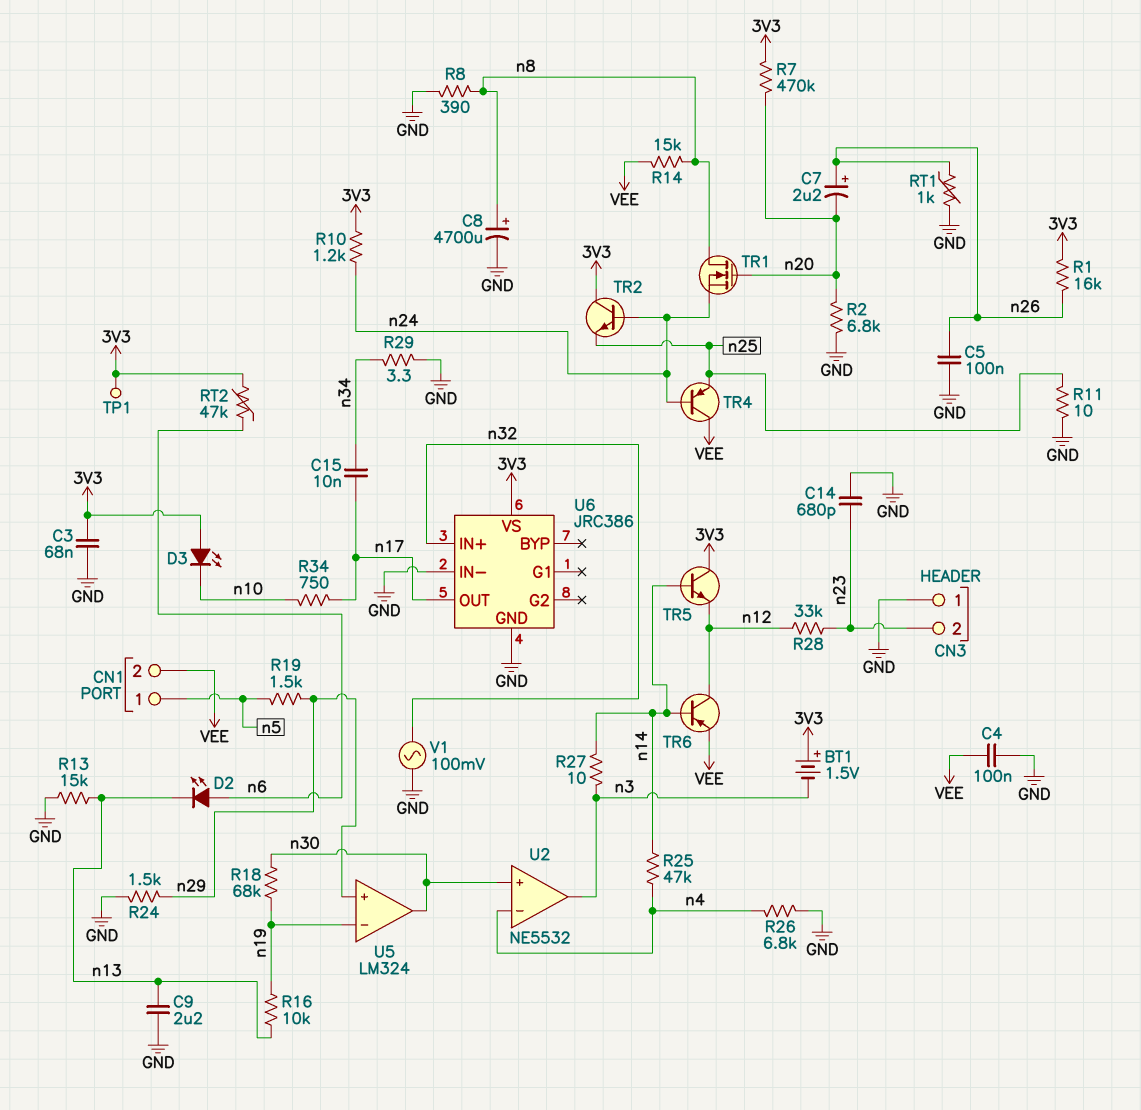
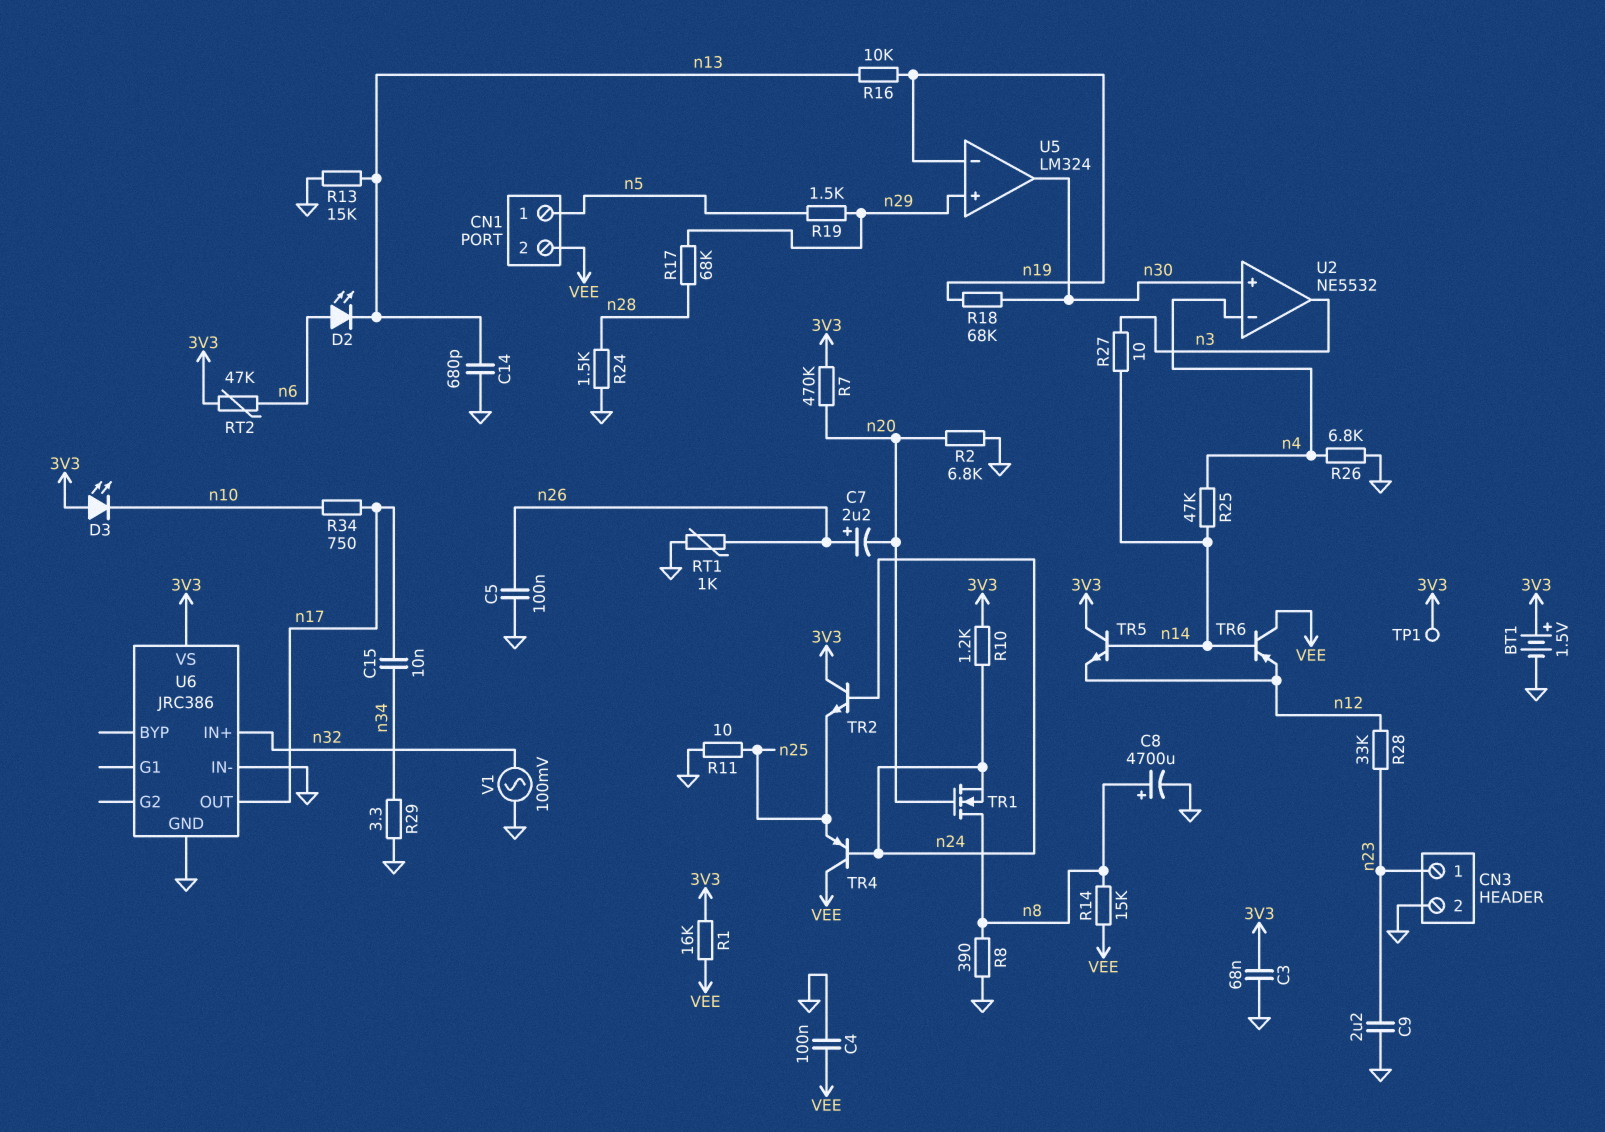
BT1: 1.5V (plus 3V3, minus n3) -> 1.5V (plus 3V3, minus GND)
C9: 2.2uF (GND, n13) -> 2.2uF (GND, n23)
C14: 680pF (GND, n23) -> 680pF (GND, n13)
CN3 pin 1: GND -> n23
CN3 pin 2: n23 -> GND
R1: 16k (3V3, n26) -> 16k (3V3, VEE)
R17: none -> 68k (n28, n29)
R24: 1.5k (GND, n29) -> 1.5k (GND, n28)
TR6: PNP (B n14, C n12, E VEE) -> PNP (B n14, C VEE, E n12)

